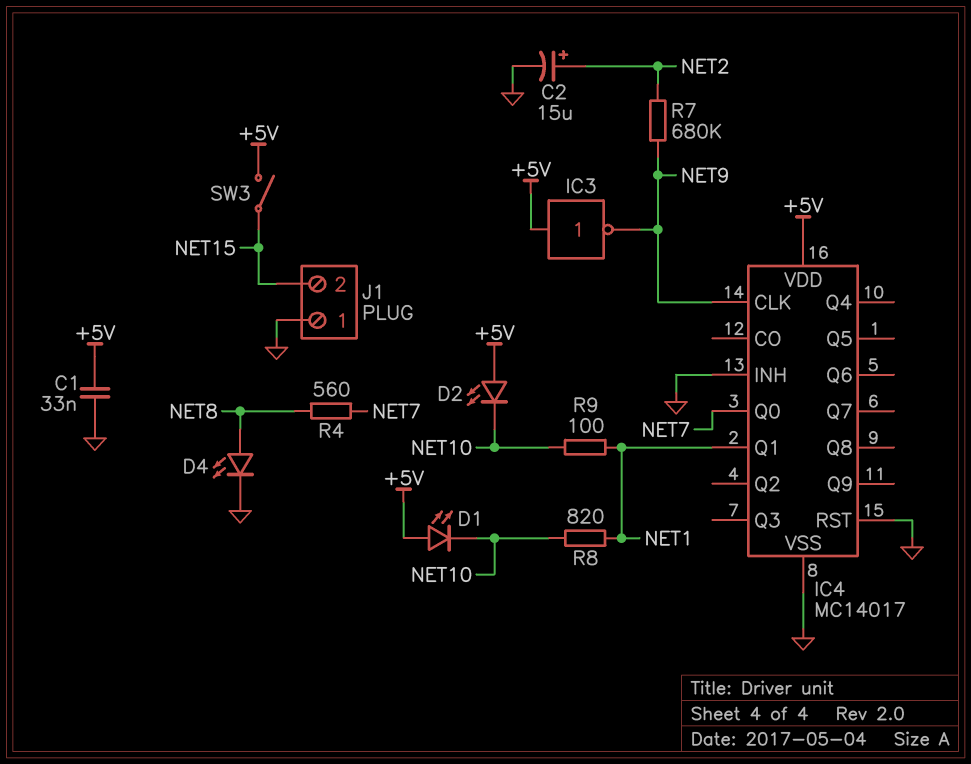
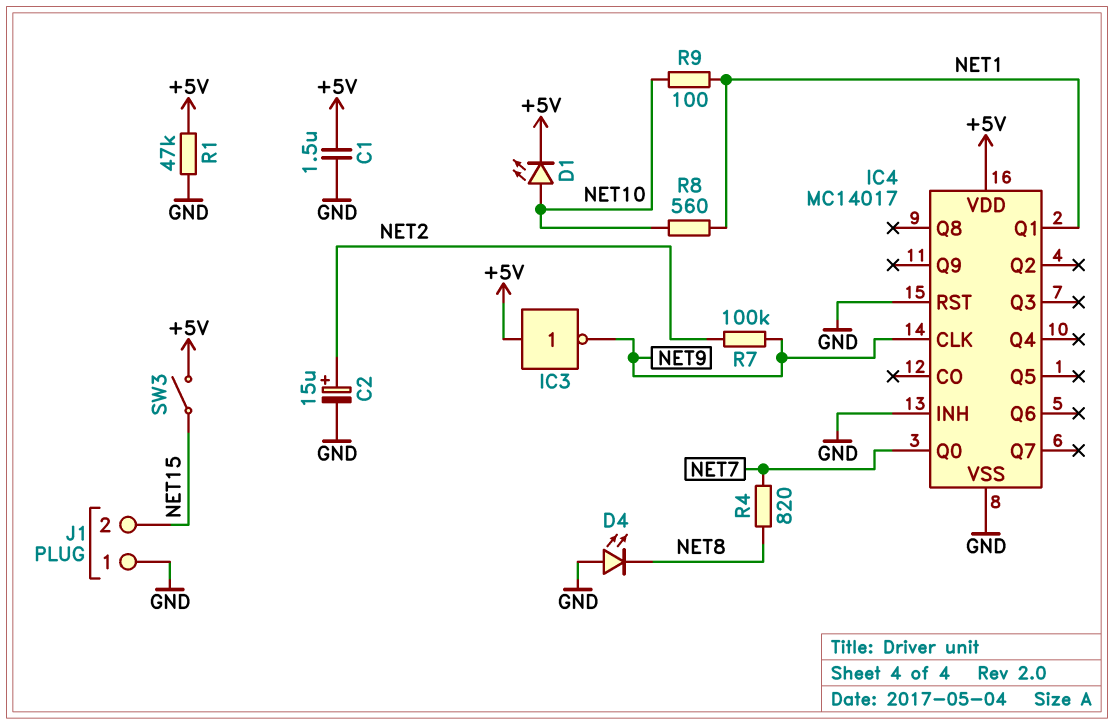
C1: 33nF (+5V, GND) -> 1.5uF (+5V, GND)
D1: LED (A +5V, K NET10) -> LED (A NET10, K +5V)
D2: LED (A +5V, K NET10) -> none
D4: LED (A NET8, K GND) -> LED (A GND, K NET8)
R1: none -> 47k (+5V, GND)
R4: 560 (NET7, NET8) -> 820 (NET7, NET8)
R7: 680k (NET2, NET9) -> 100k (NET2, NET9)
R8: 820 (NET1, NET10) -> 560 (NET1, NET10)

